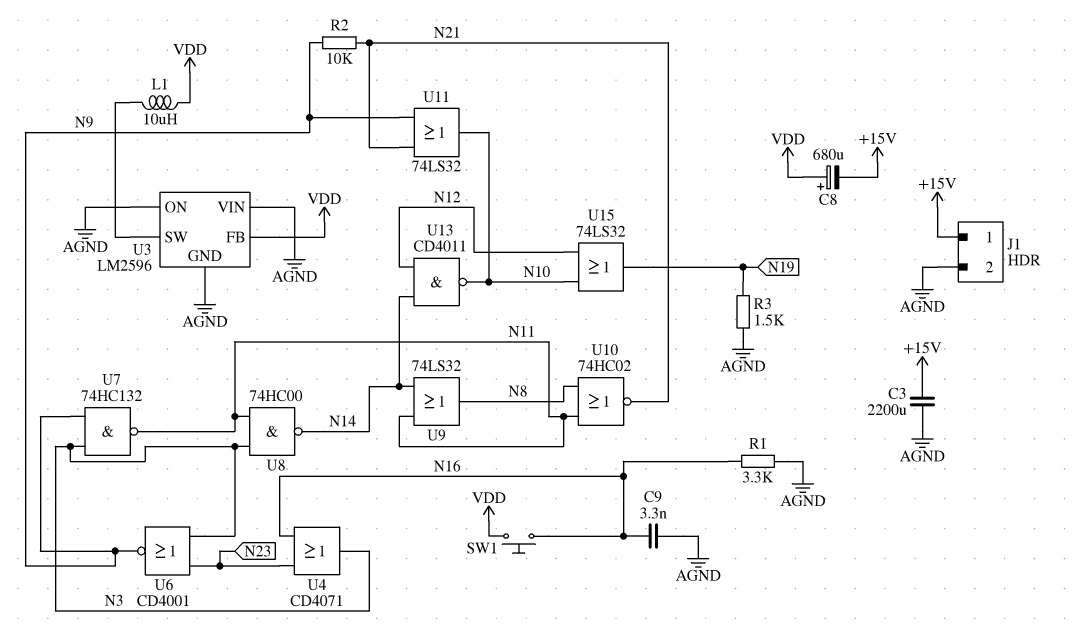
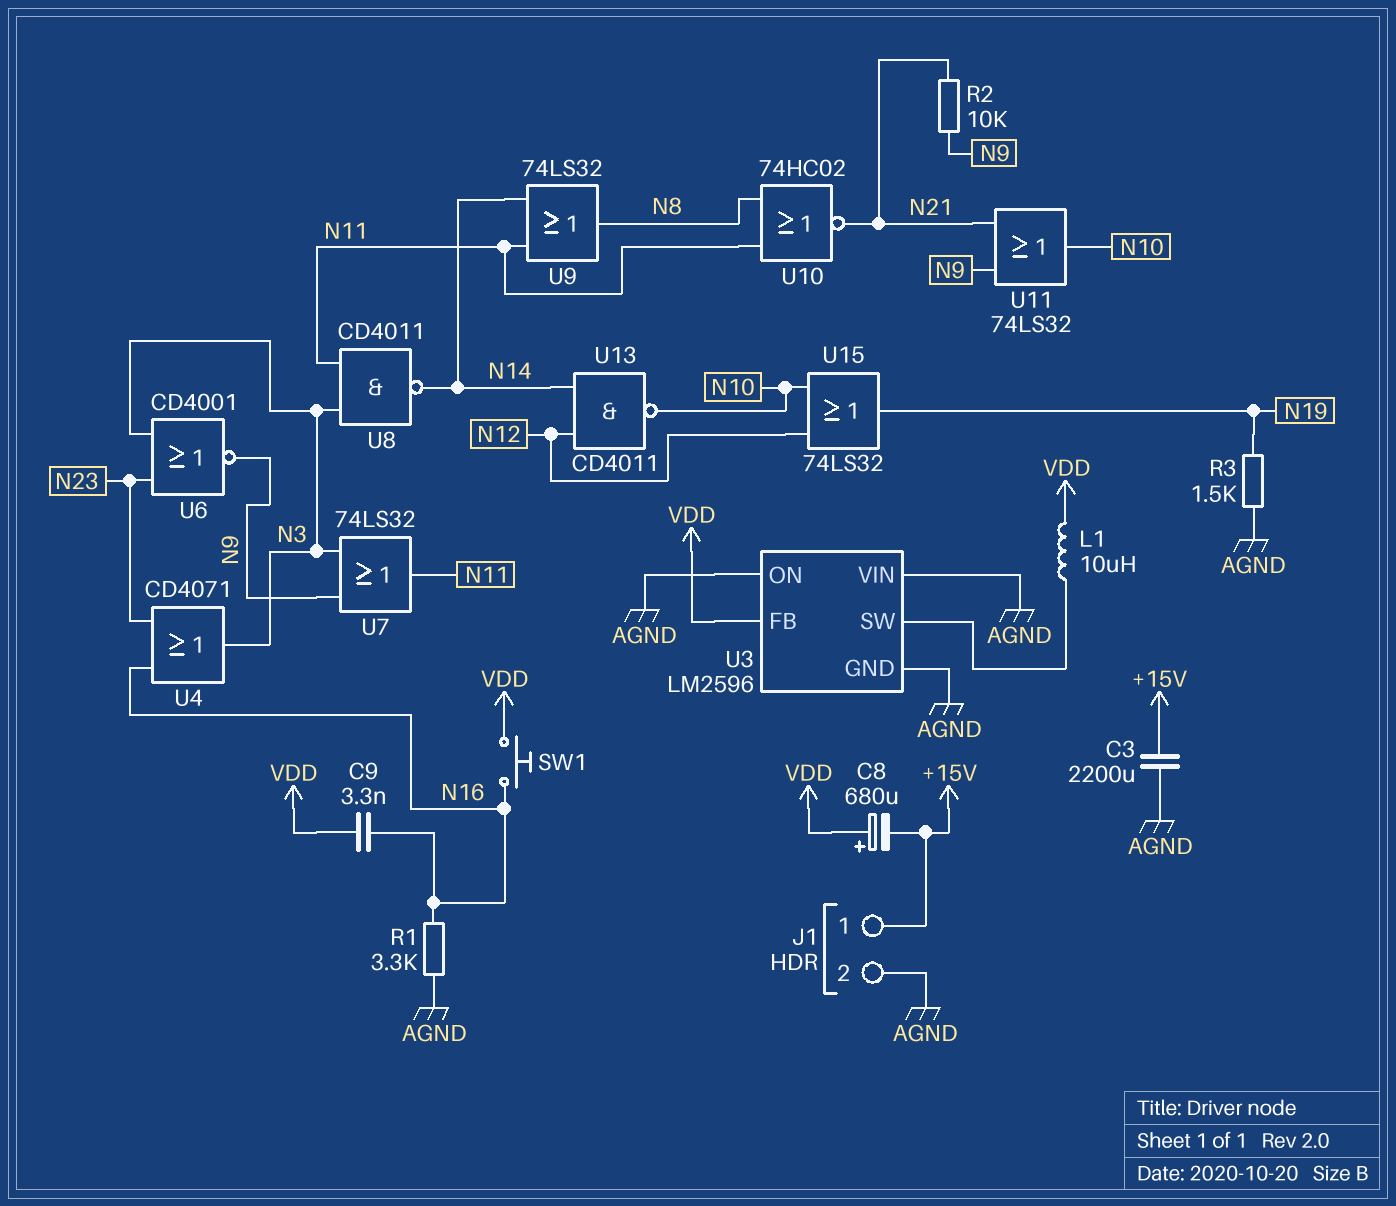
C9: 3.3nF (AGND, N16) -> 3.3nF (N16, VDD)
U7: NAND 74HC132 (in N3, in N9, out N11) -> OR 74LS32 (in N3, in N9, out N11)
U8: NAND 74HC00 (in N3, in N11, out N14) -> NAND CD4011 (in N3, in N11, out N14)

